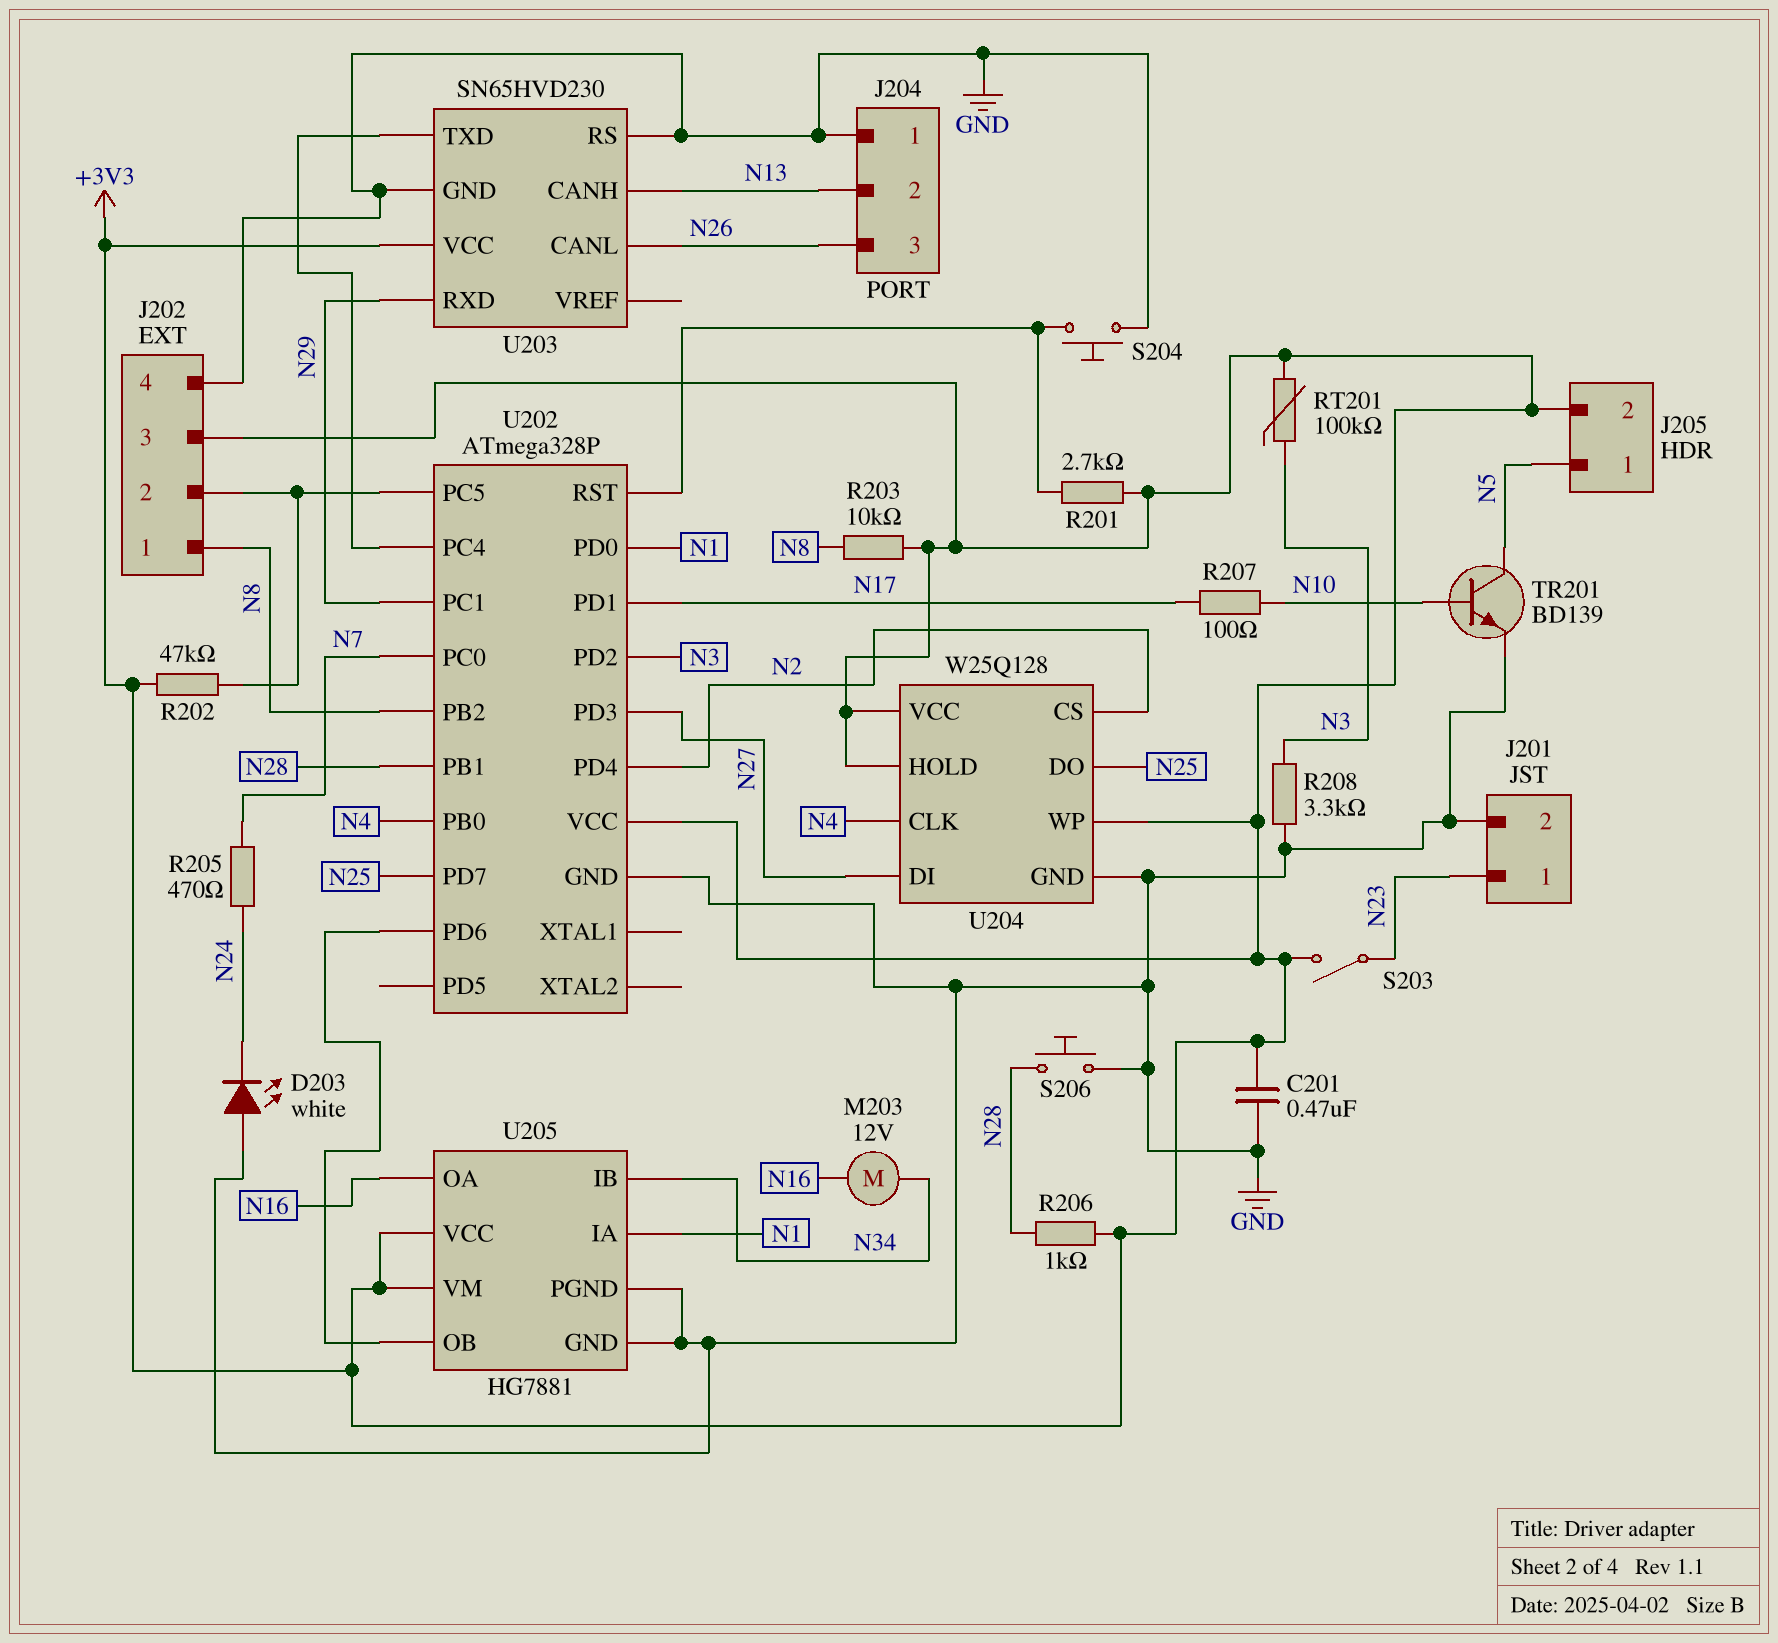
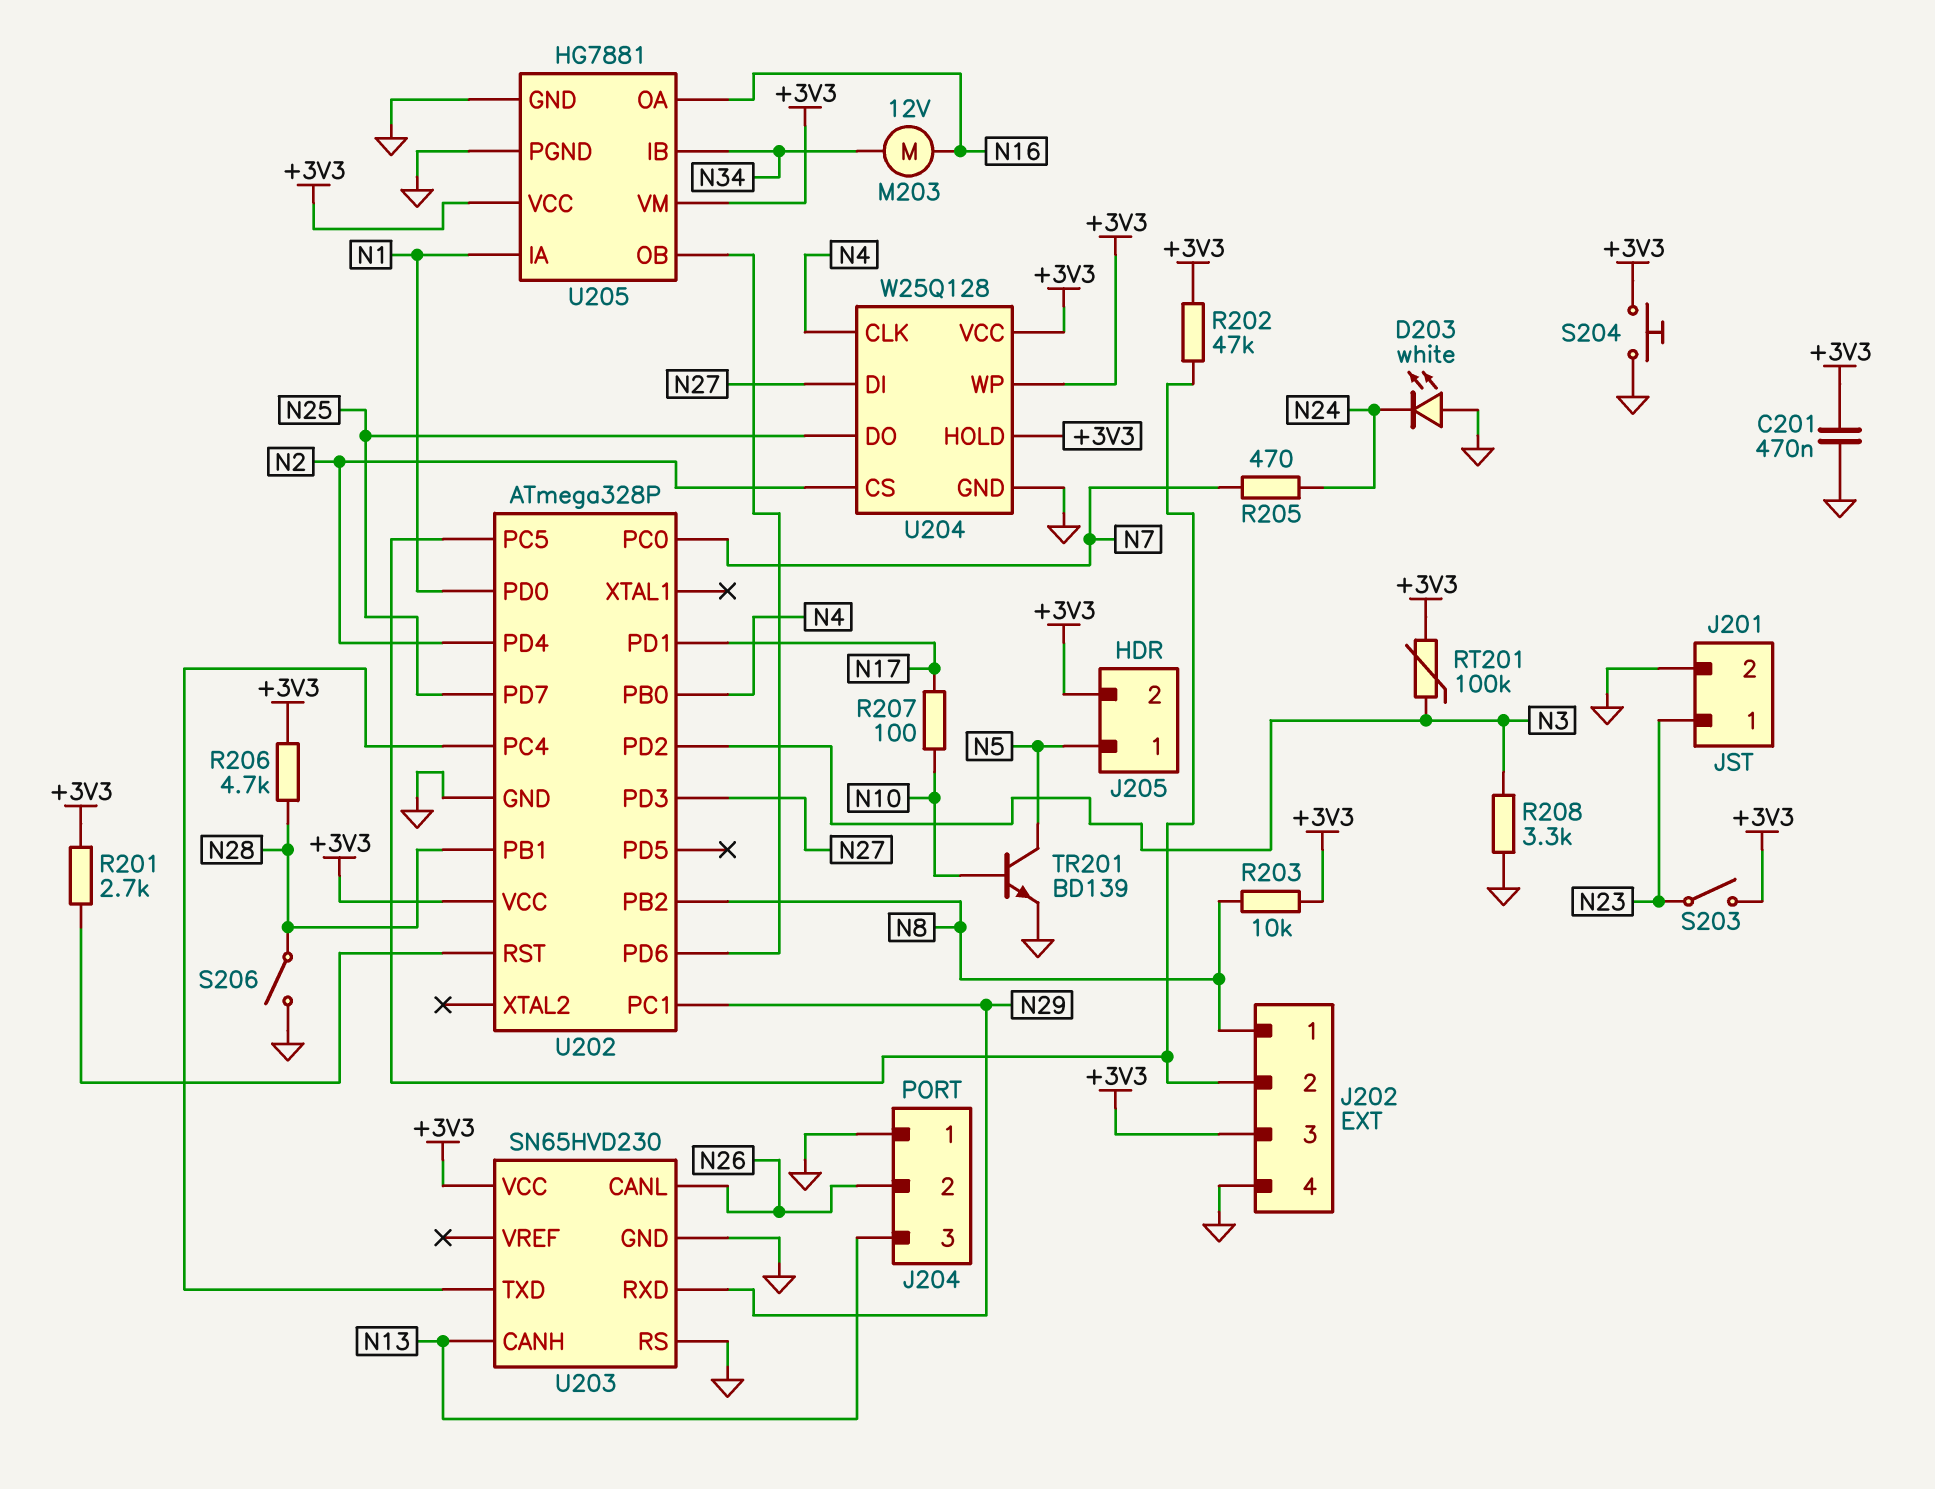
J204 pin 2: N13 -> N26
J204 pin 3: N26 -> N13
R206: 1k (+3V3, N28) -> 4.7k (+3V3, N28)
S204: button (GND, U202/RST) -> button (+3V3, GND)
S206: button (GND, N28) -> switch (GND, N28)

